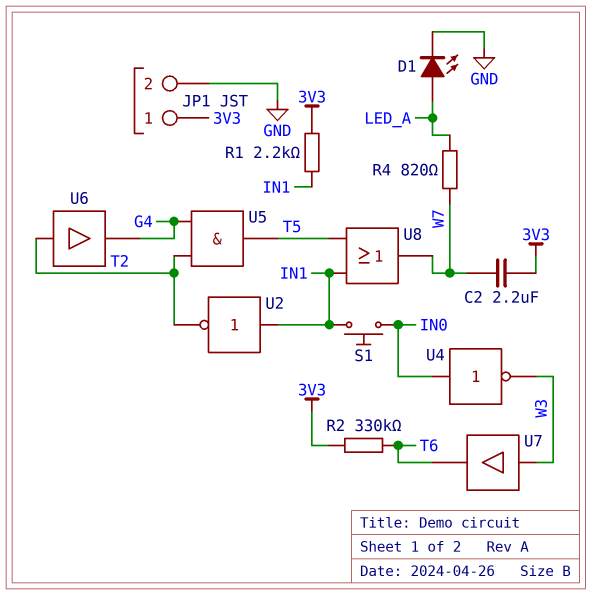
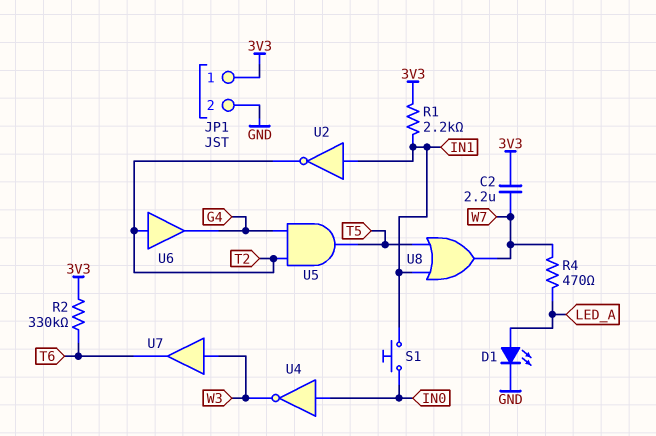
R4: 820 (LED_A, W7) -> 470 (LED_A, W7)

